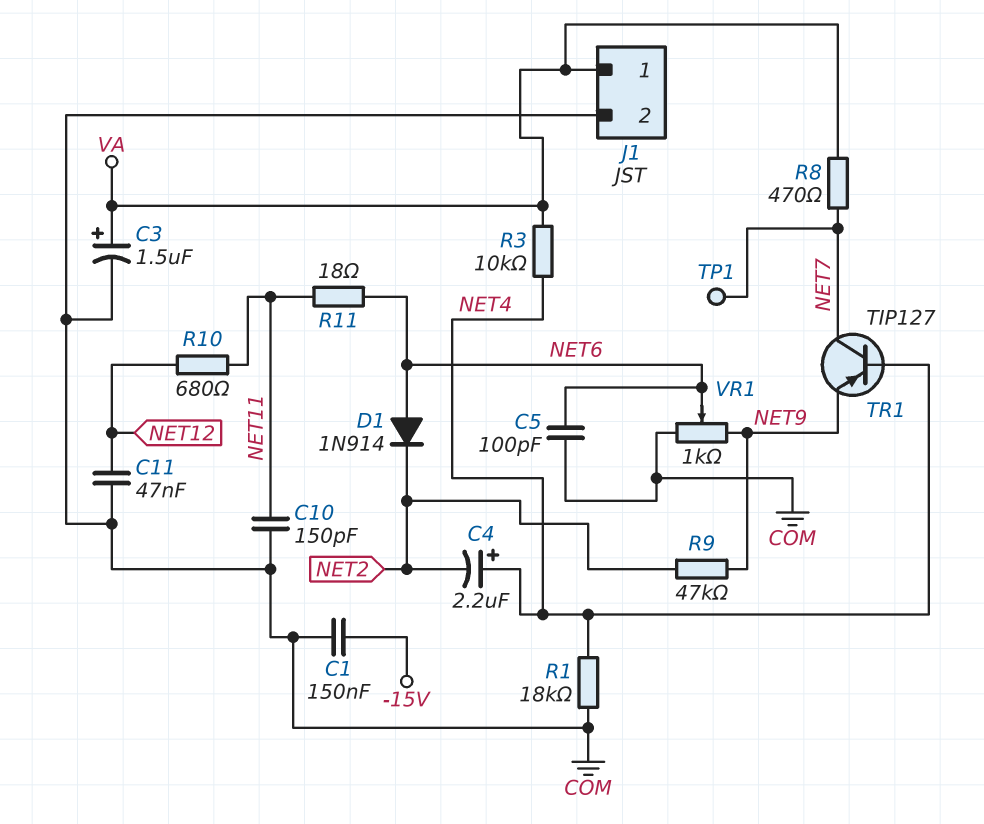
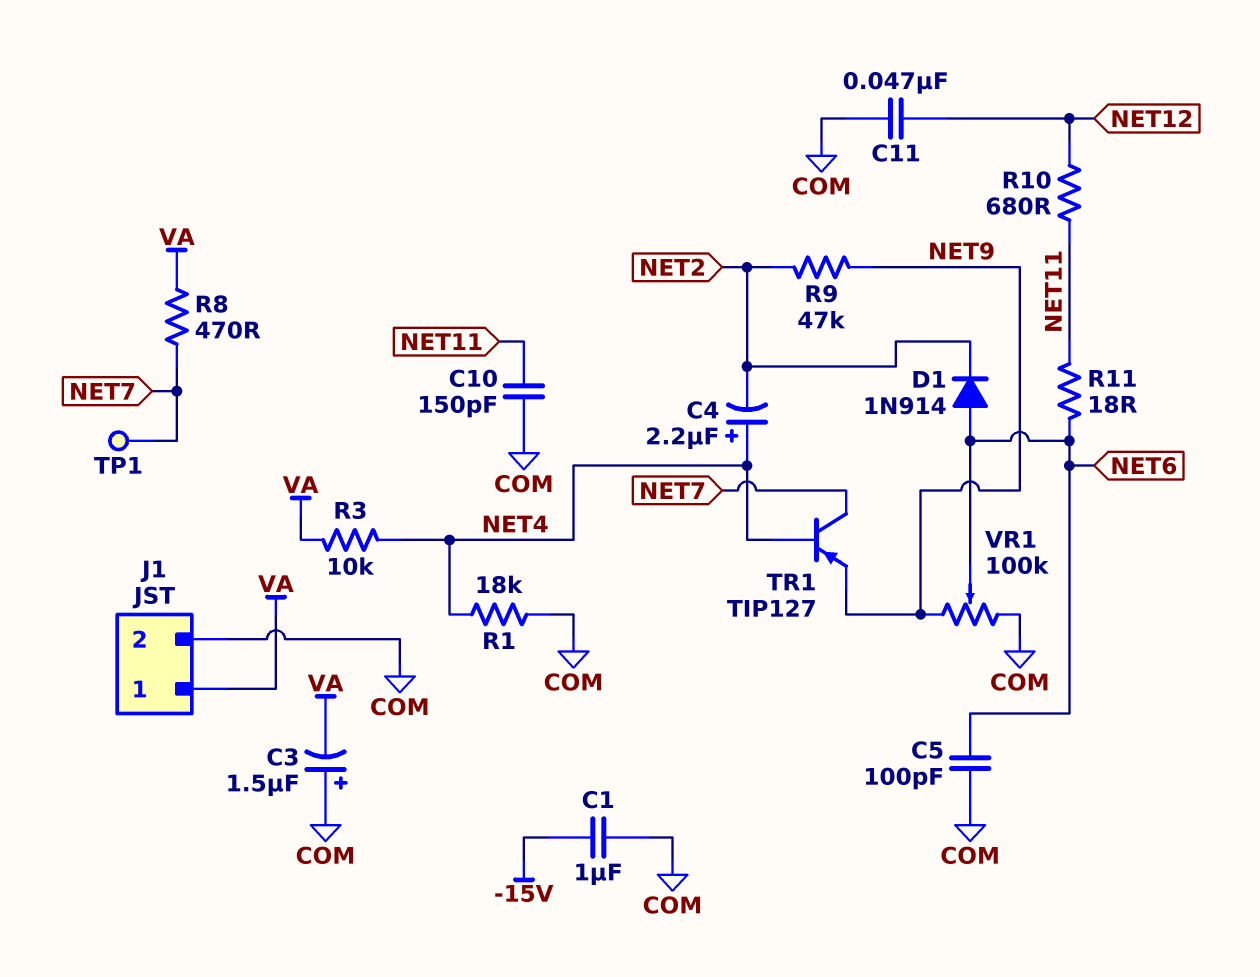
C1: 150nF (-15V, COM) -> 1uF (-15V, COM)
C3: 1.5uF (plus VA, minus COM) -> 1.5uF (plus COM, minus VA)
VR1: 1k (COM, NET9, wiper NET6) -> 100k (COM, NET9, wiper NET6)

